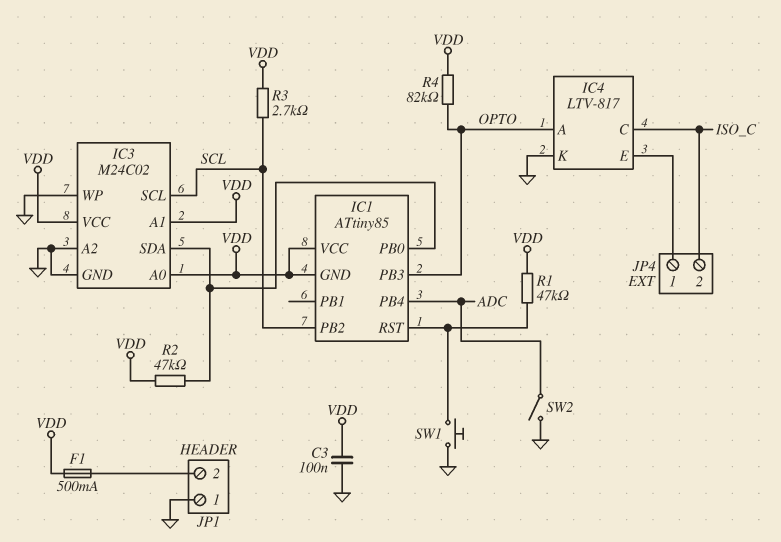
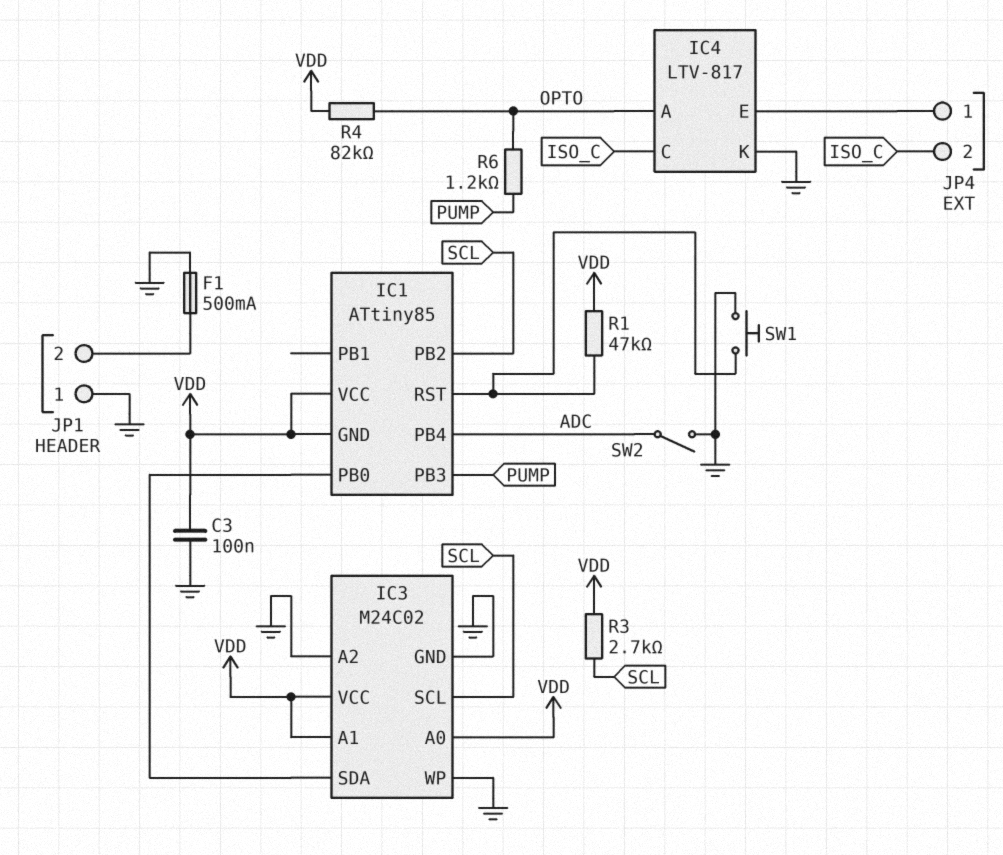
F1: 500mA (JP1/2, VDD) -> 500mA (GND, JP1/2)
IC1 pin PB3: OPTO -> PUMP
R2: 47k (IC1/PB0, VDD) -> none
R6: none -> 1.2k (OPTO, PUMP)

